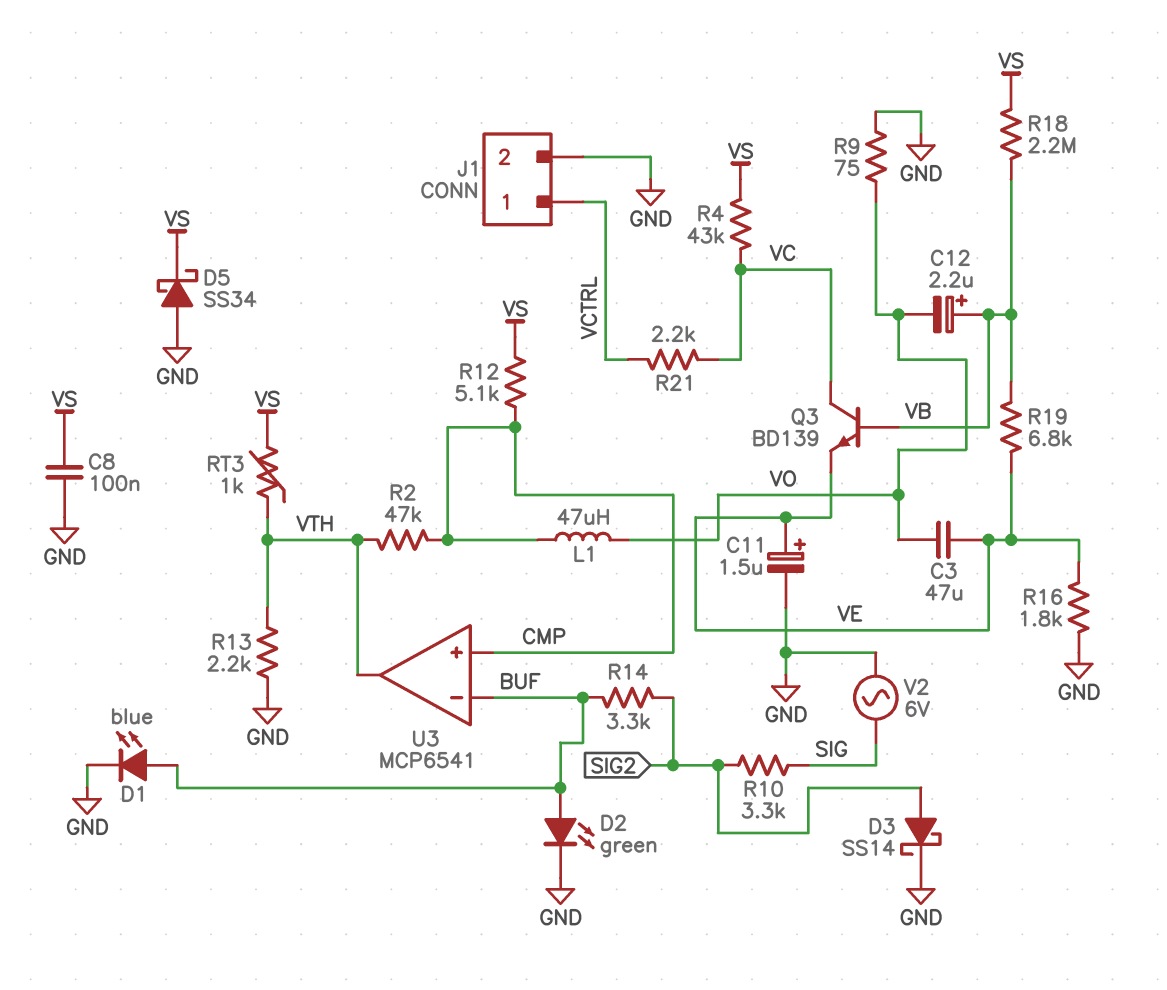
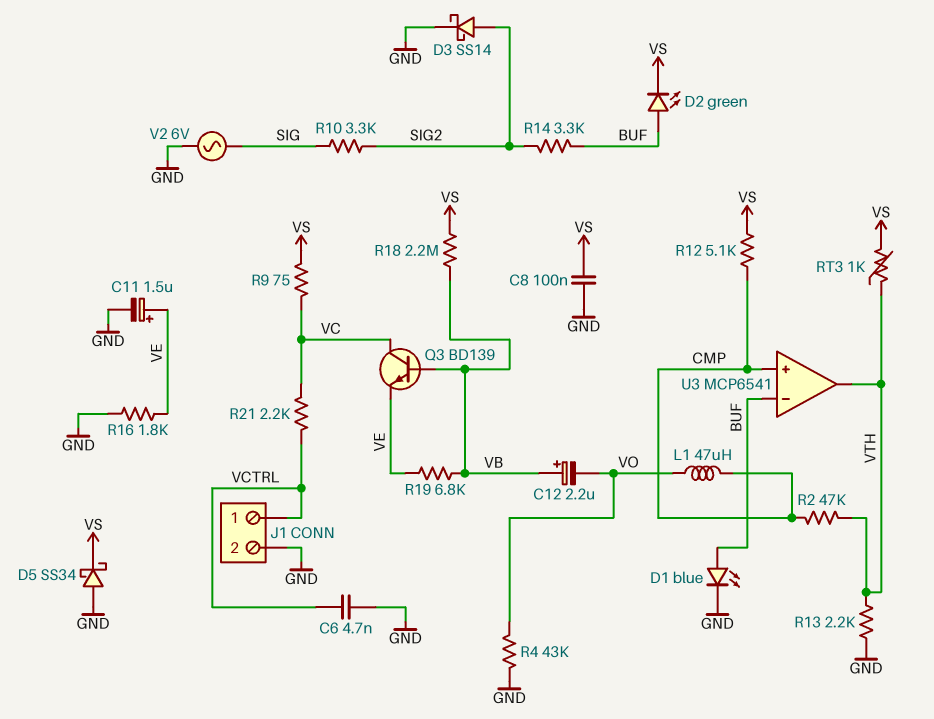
C3: 47uF (VE, VO) -> none
C6: none -> 4.7nF (GND, VCTRL)
D2: LED green (A BUF, K GND) -> LED green (A BUF, K VS)
R4: 43k (VC, VS) -> 43k (GND, VO)
R9: 75 (GND, VO) -> 75 (VC, VS)

